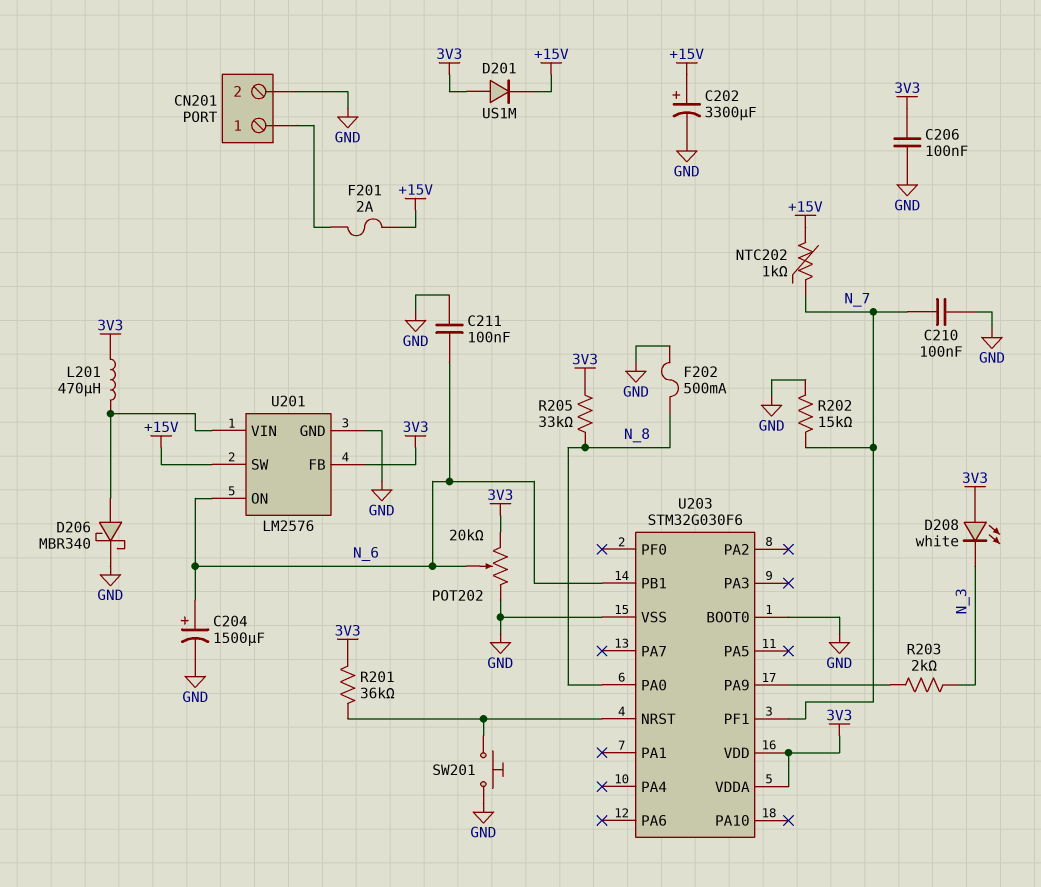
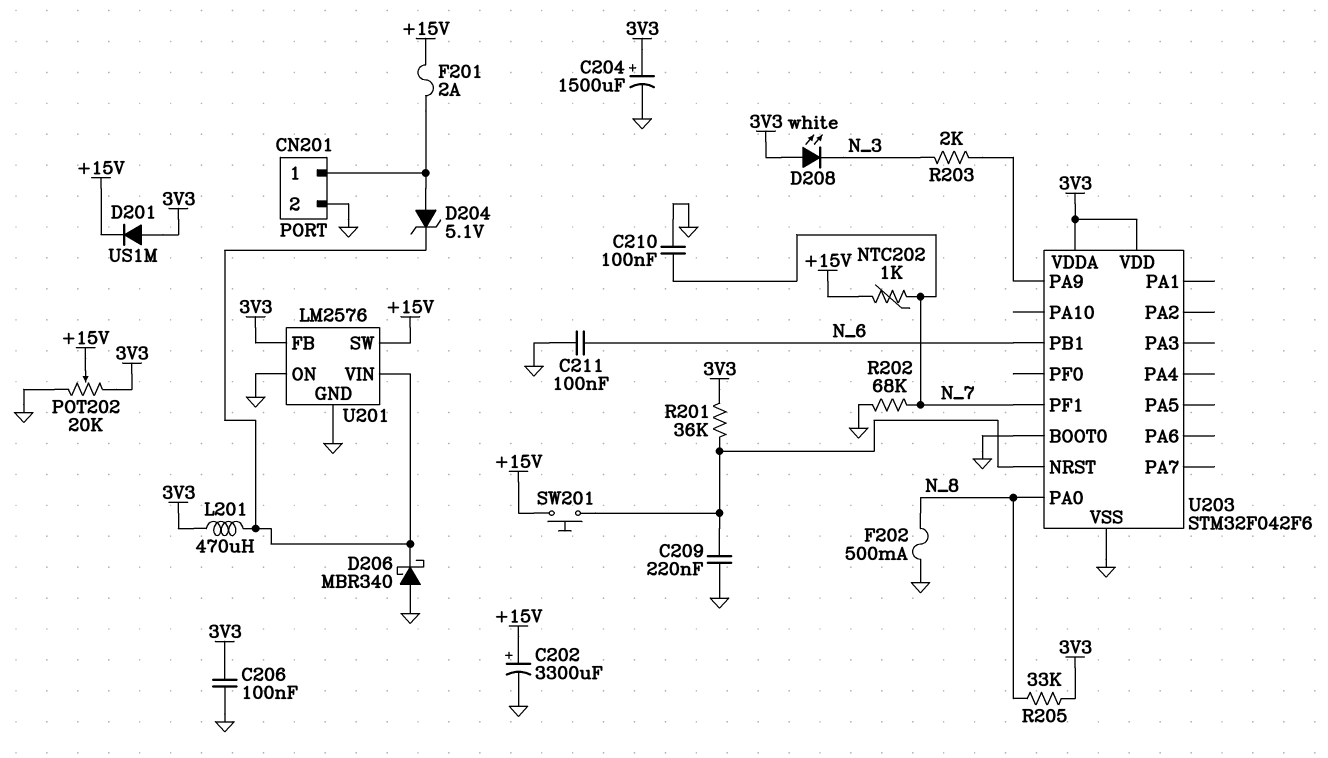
C204: 1500uF (plus N_6, minus GND) -> 1500uF (plus 3V3, minus GND)
C209: none -> 220nF (GND, U203/NRST)
D204: none -> zener 5.1V (A CN201/1, K U201/VIN)
D206: schottky MBR340 (A U201/VIN, K GND) -> schottky MBR340 (A GND, K U201/VIN)
POT202: 20k (3V3, GND, wiper N_6) -> 20k (3V3, GND, wiper +15V)
R202: 15k (GND, N_7) -> 68k (GND, N_7)
SW201: button (GND, U203/NRST) -> button (+15V, U203/NRST)
U201 pin ON: N_6 -> GND
U203: STM32G030F6 -> STM32F042F6

